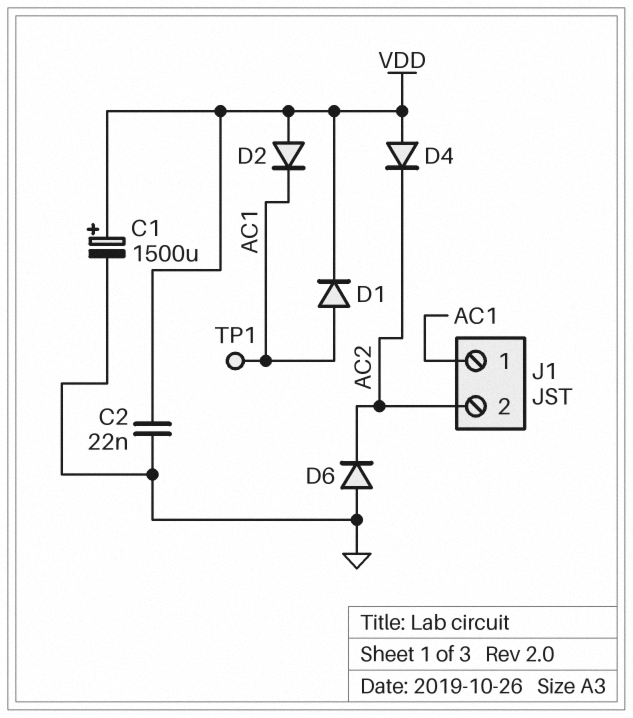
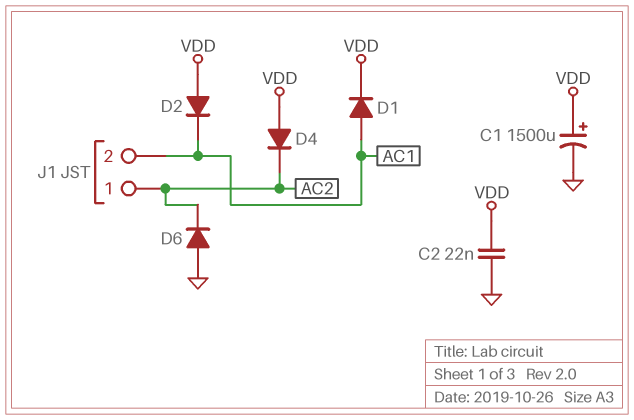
J1 pin 1: AC1 -> AC2
J1 pin 2: AC2 -> AC1
TP1: test point (AC1) -> none

